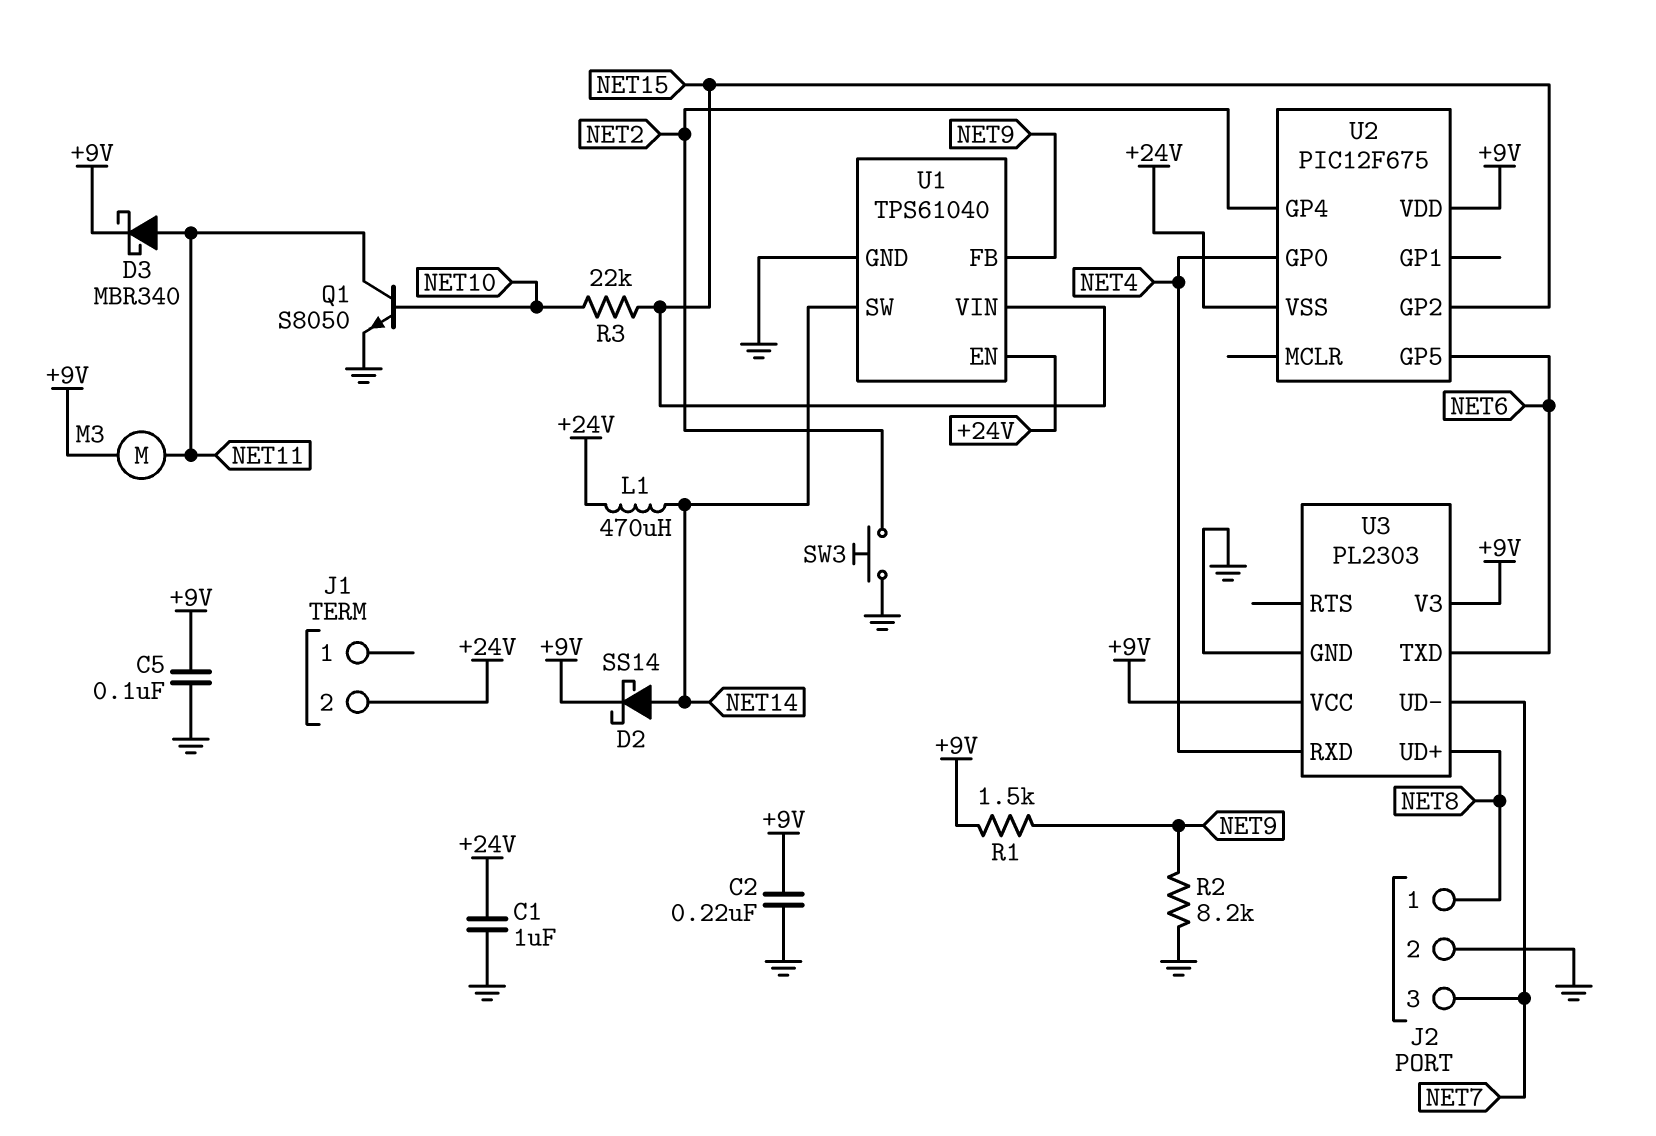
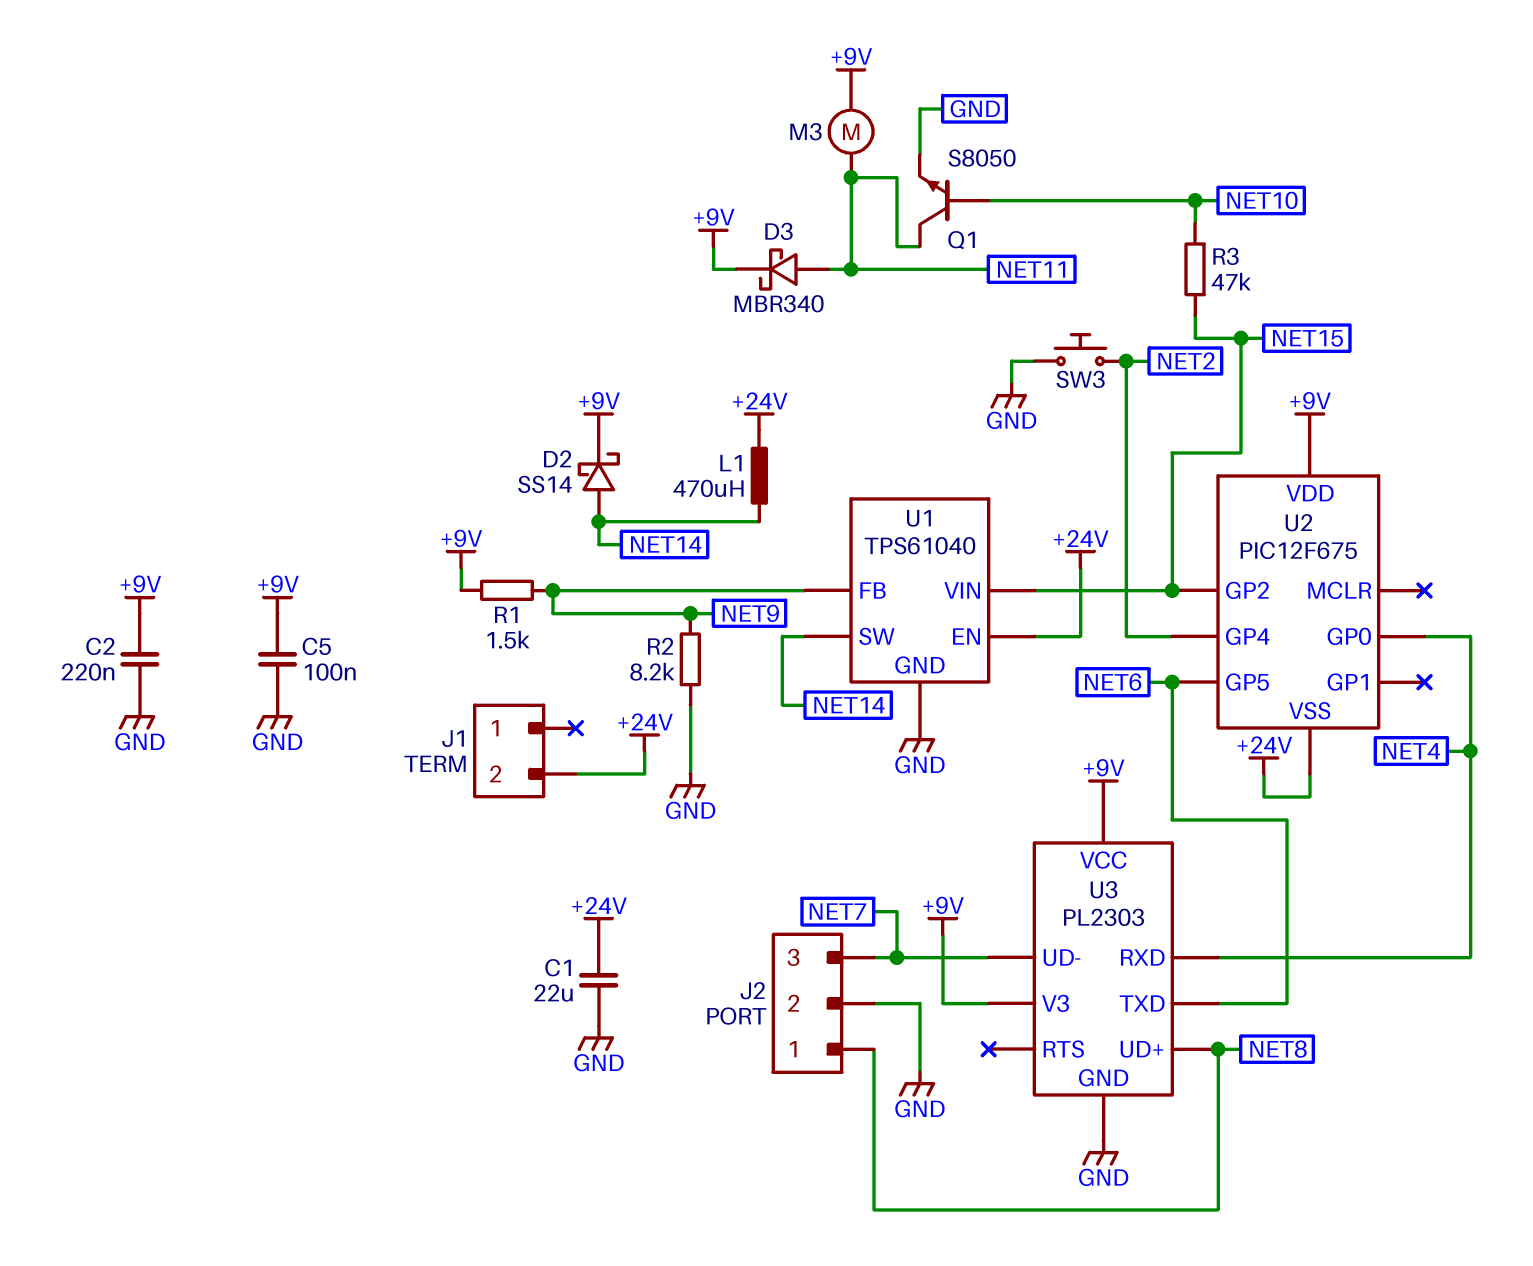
C1: 1uF (+24V, GND) -> 22uF (+24V, GND)
R3: 22k (NET10, NET15) -> 47k (NET10, NET15)

